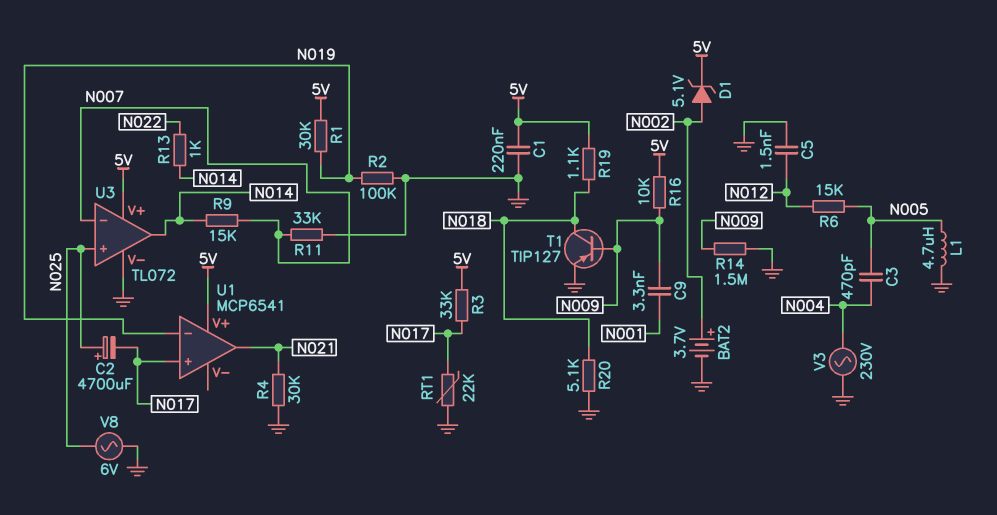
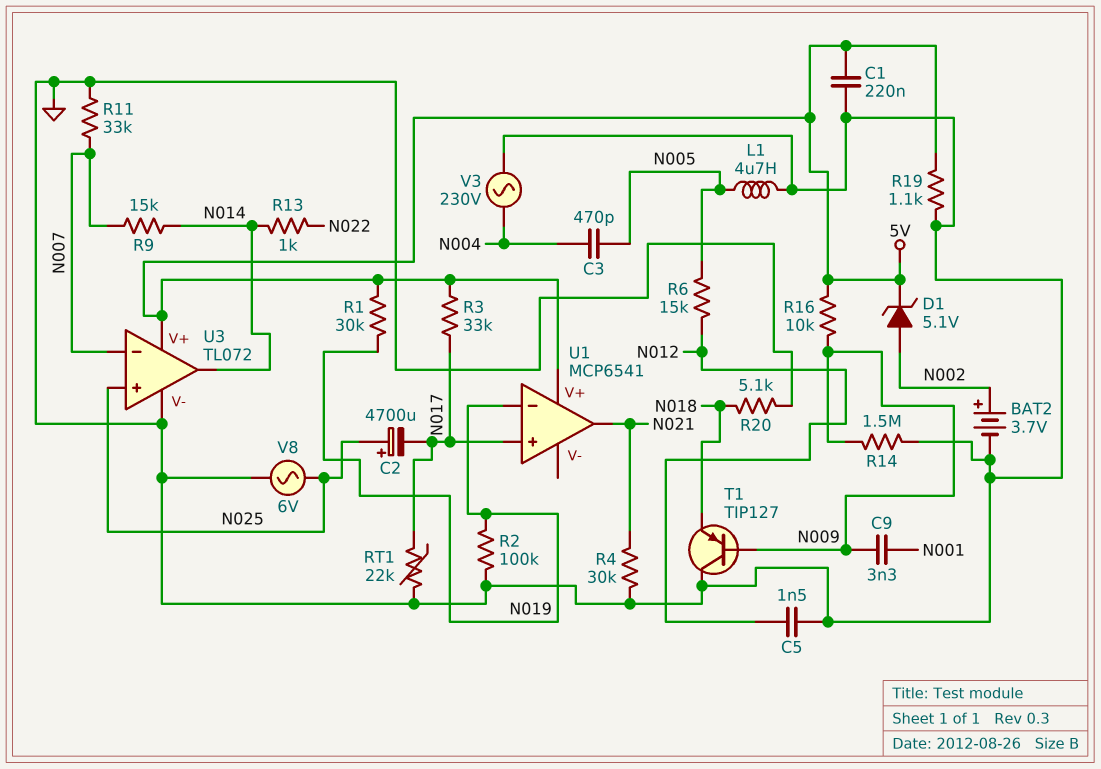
R19: 1.1k (5V, N018) -> 1.1k (5V, GND)
T1: PNP TIP127 (B N009, C N018, E GND) -> PNP TIP127 (B N009, C GND, E N018)

